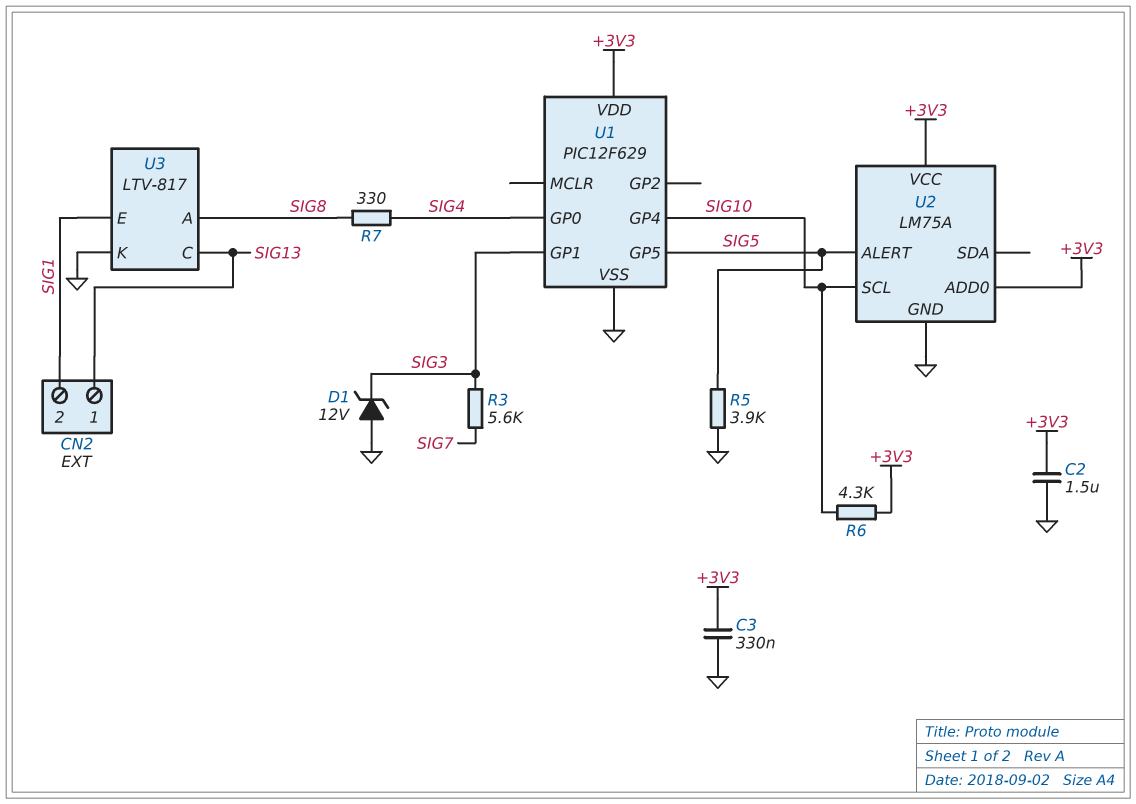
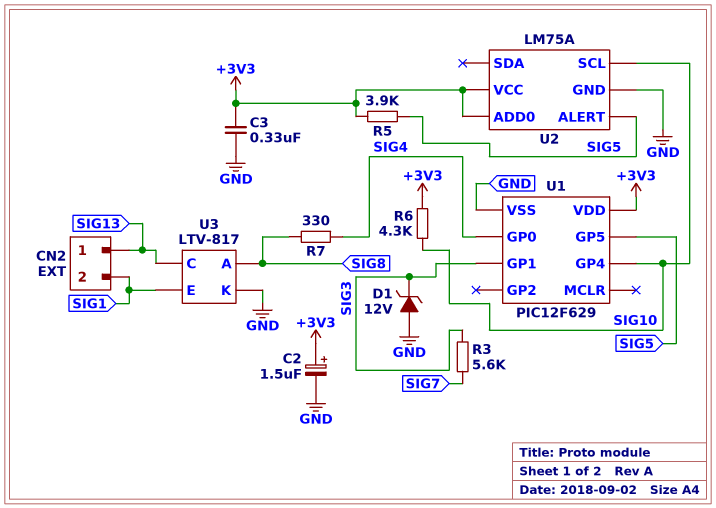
C2: 1.5uF (+3V3, GND) -> 1.5uF (plus +3V3, minus GND)
R5: 3.9k (GND, SIG5) -> 3.9k (+3V3, SIG5)

